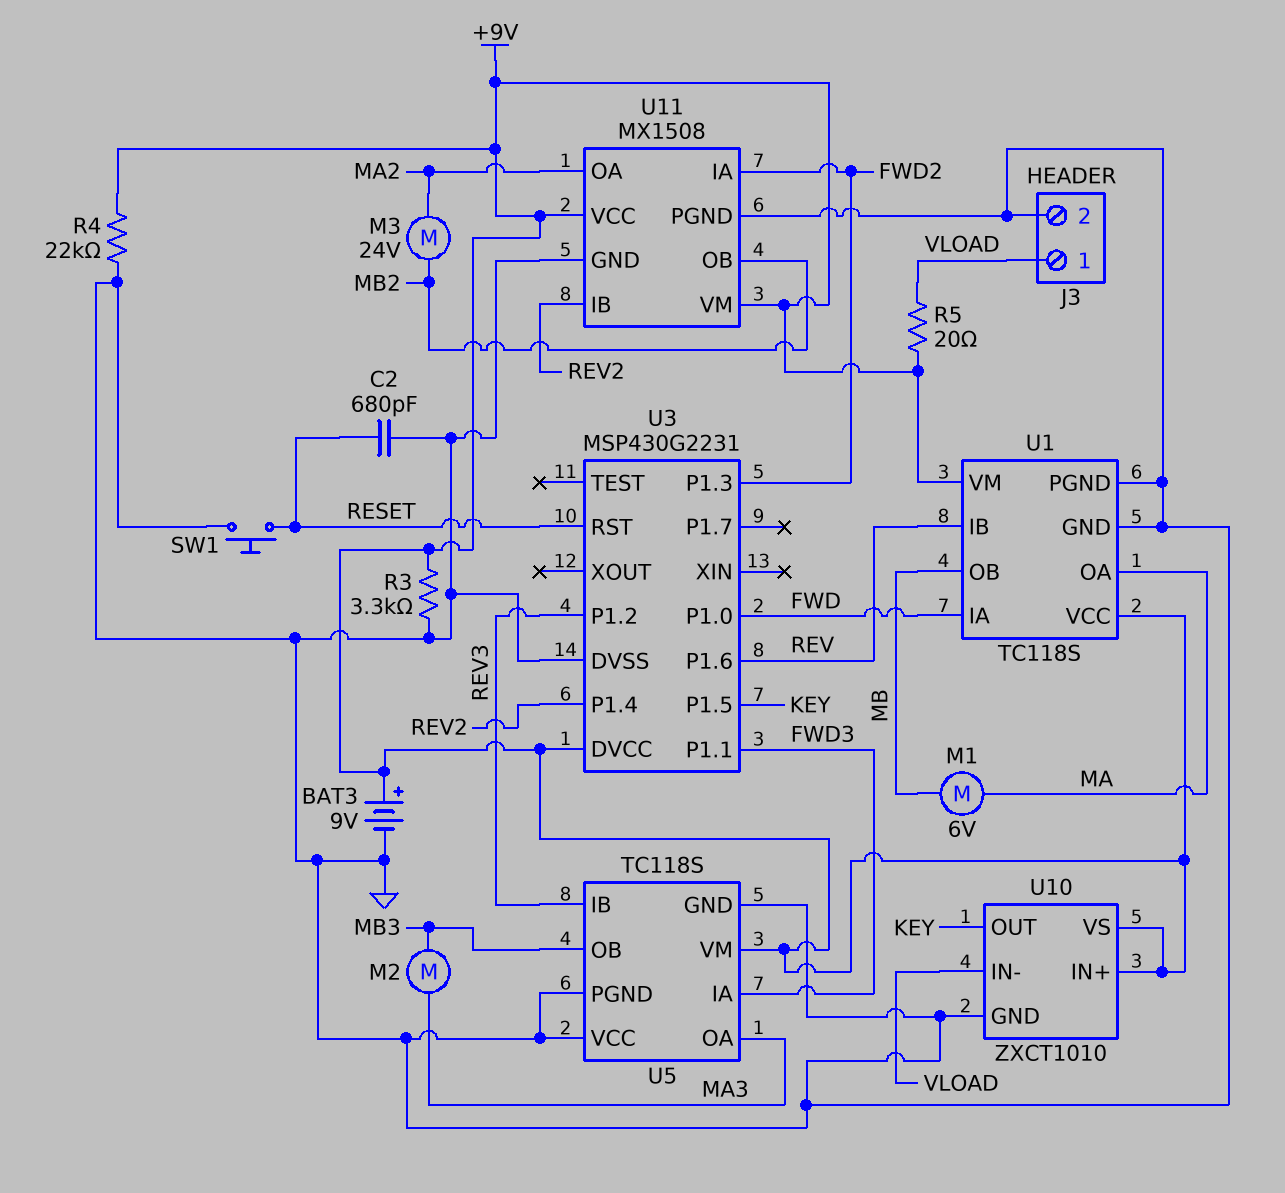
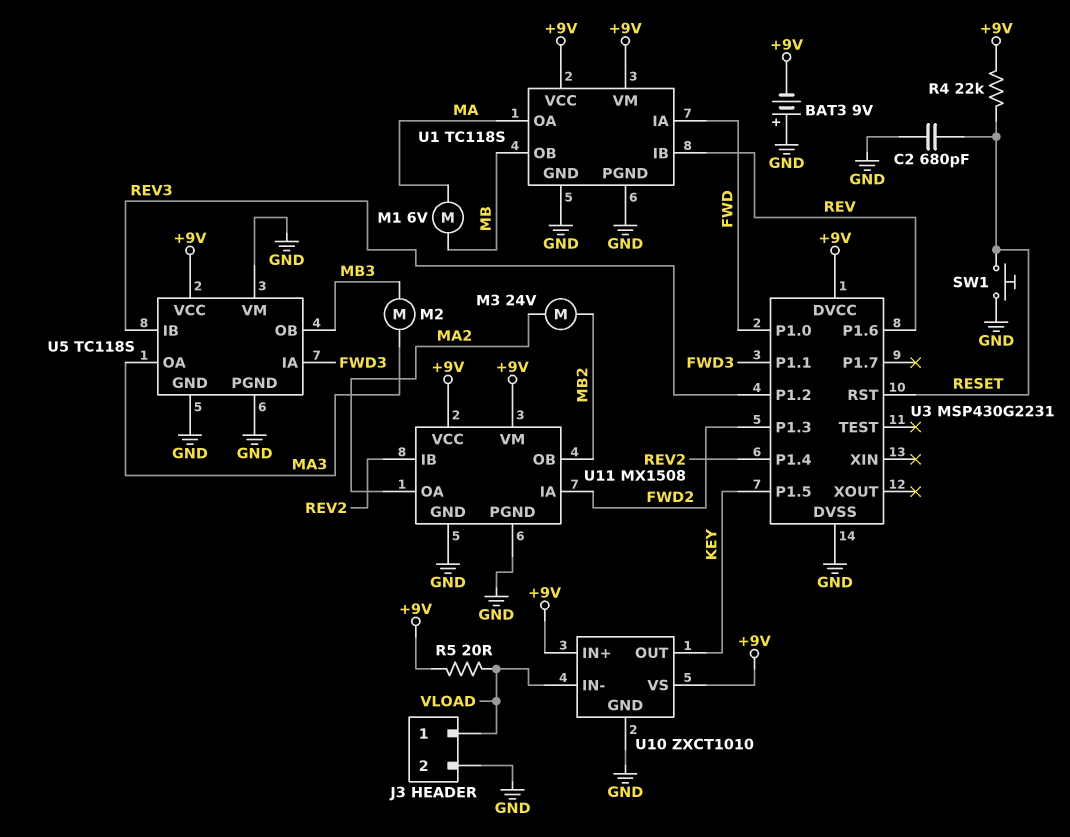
BAT3: 9V (plus +9V, minus GND) -> 9V (plus GND, minus +9V)
R3: 3.3k (+9V, GND) -> none
R4: 22k (+9V, GND) -> 22k (+9V, RESET)
U5 pin VCC: GND -> +9V
U5 pin VM: +9V -> GND

